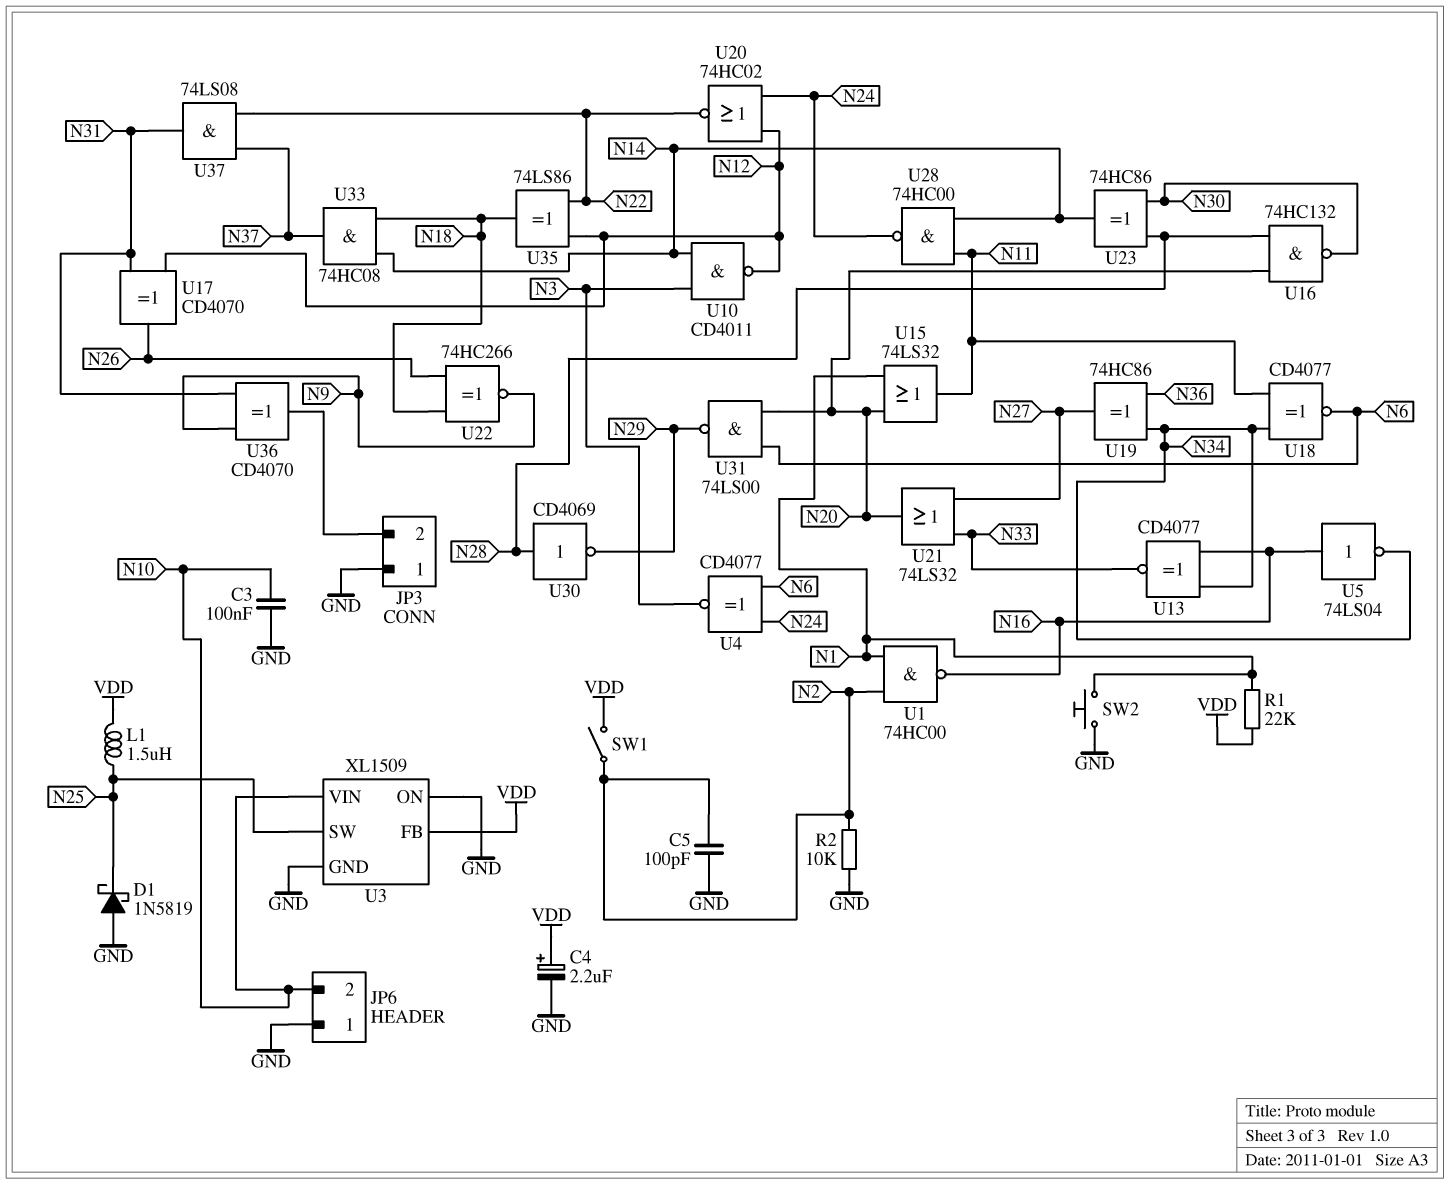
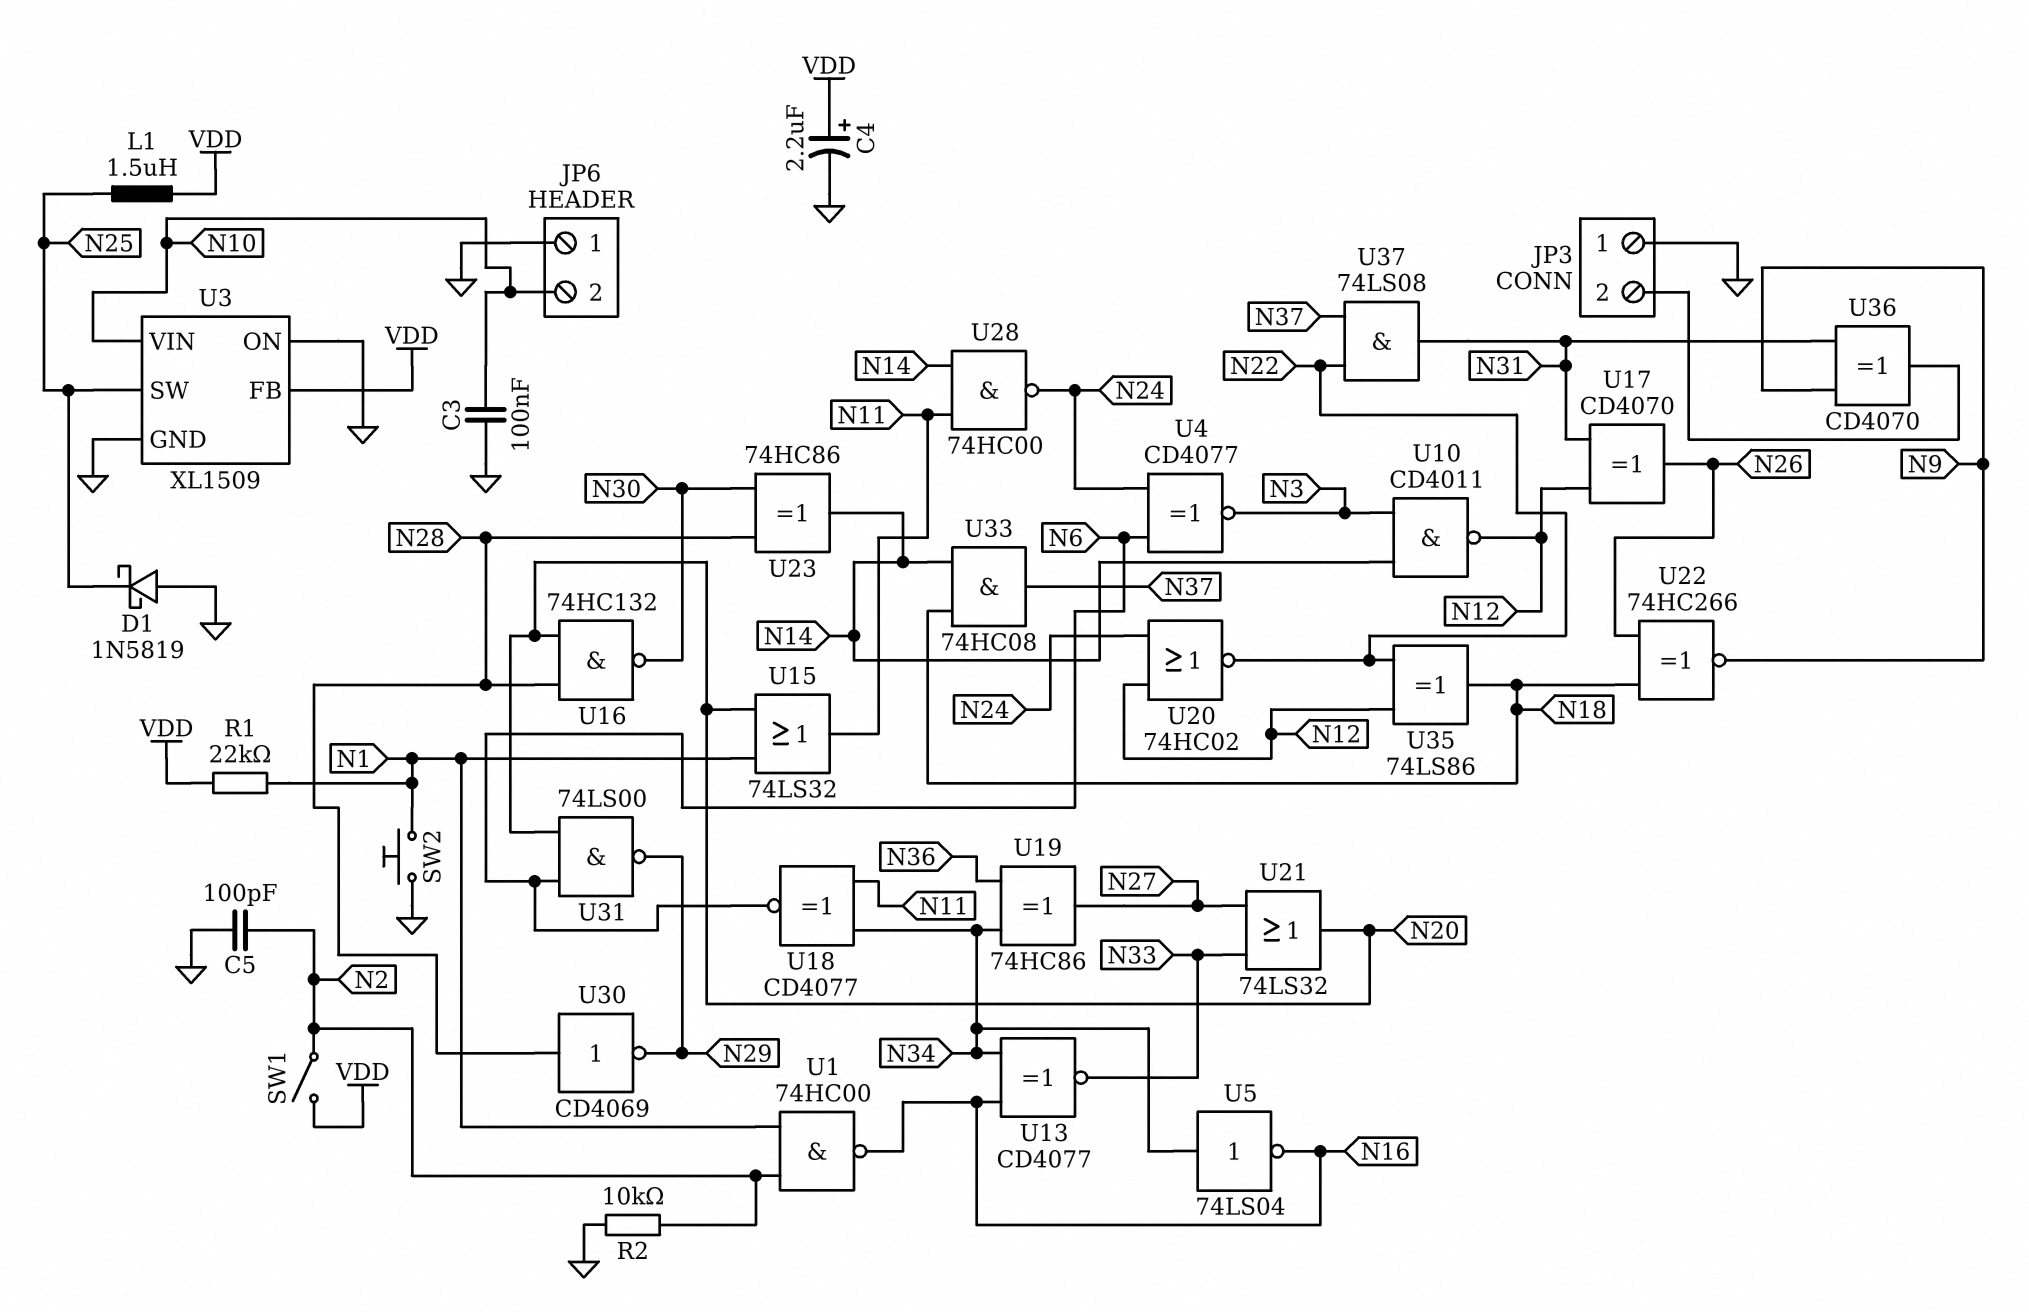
U5: NOT 74LS04 (in N16, out N34) -> NOT 74LS04 (in N34, out N16)

